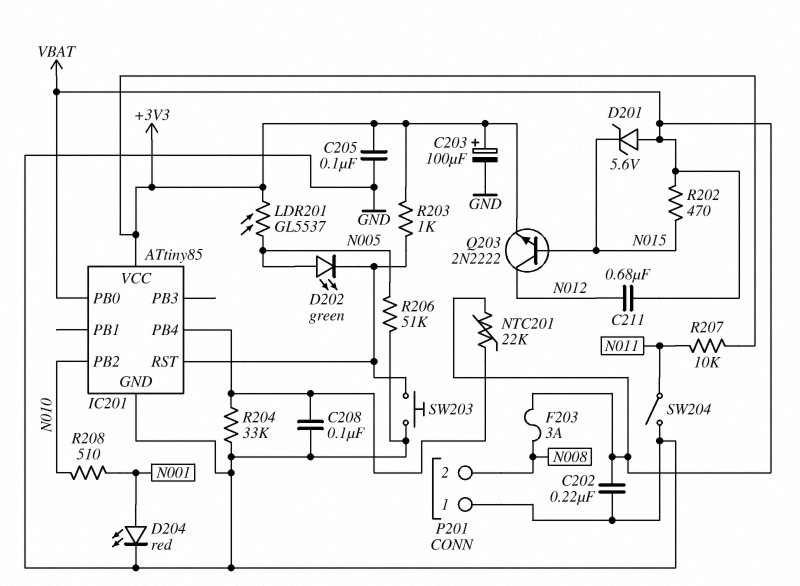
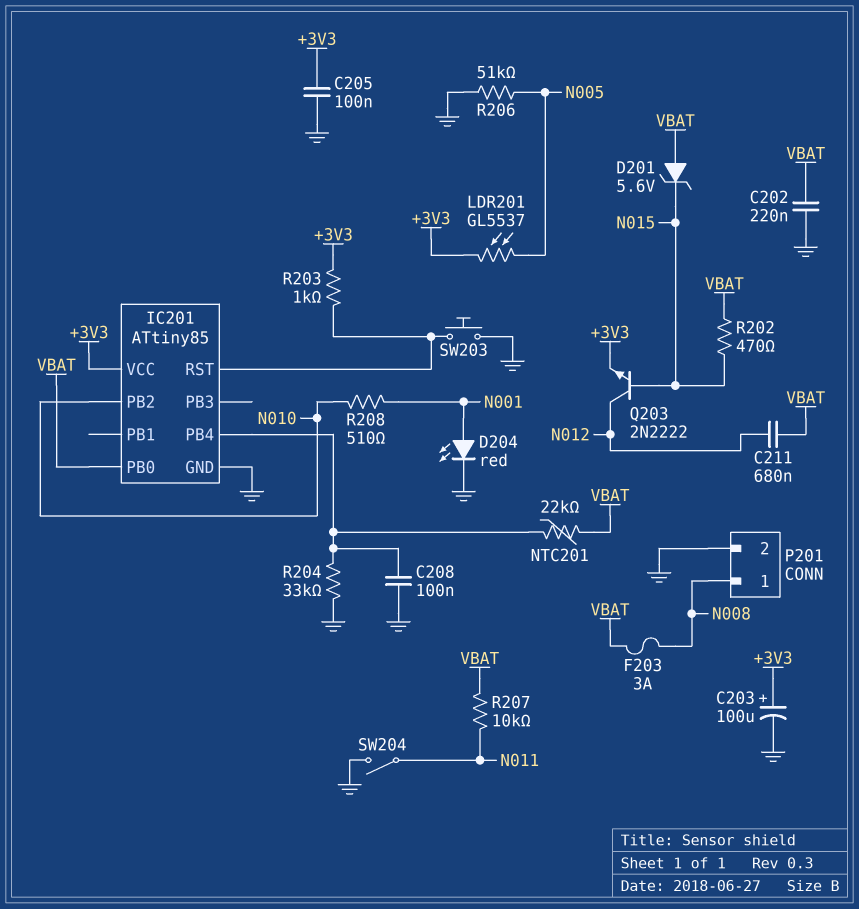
D202: LED green (A N005, K IC201/RST) -> none
P201 pin 1: GND -> N008
P201 pin 2: N008 -> GND
R207: 10k (+3V3, N011) -> 10k (N011, VBAT)

